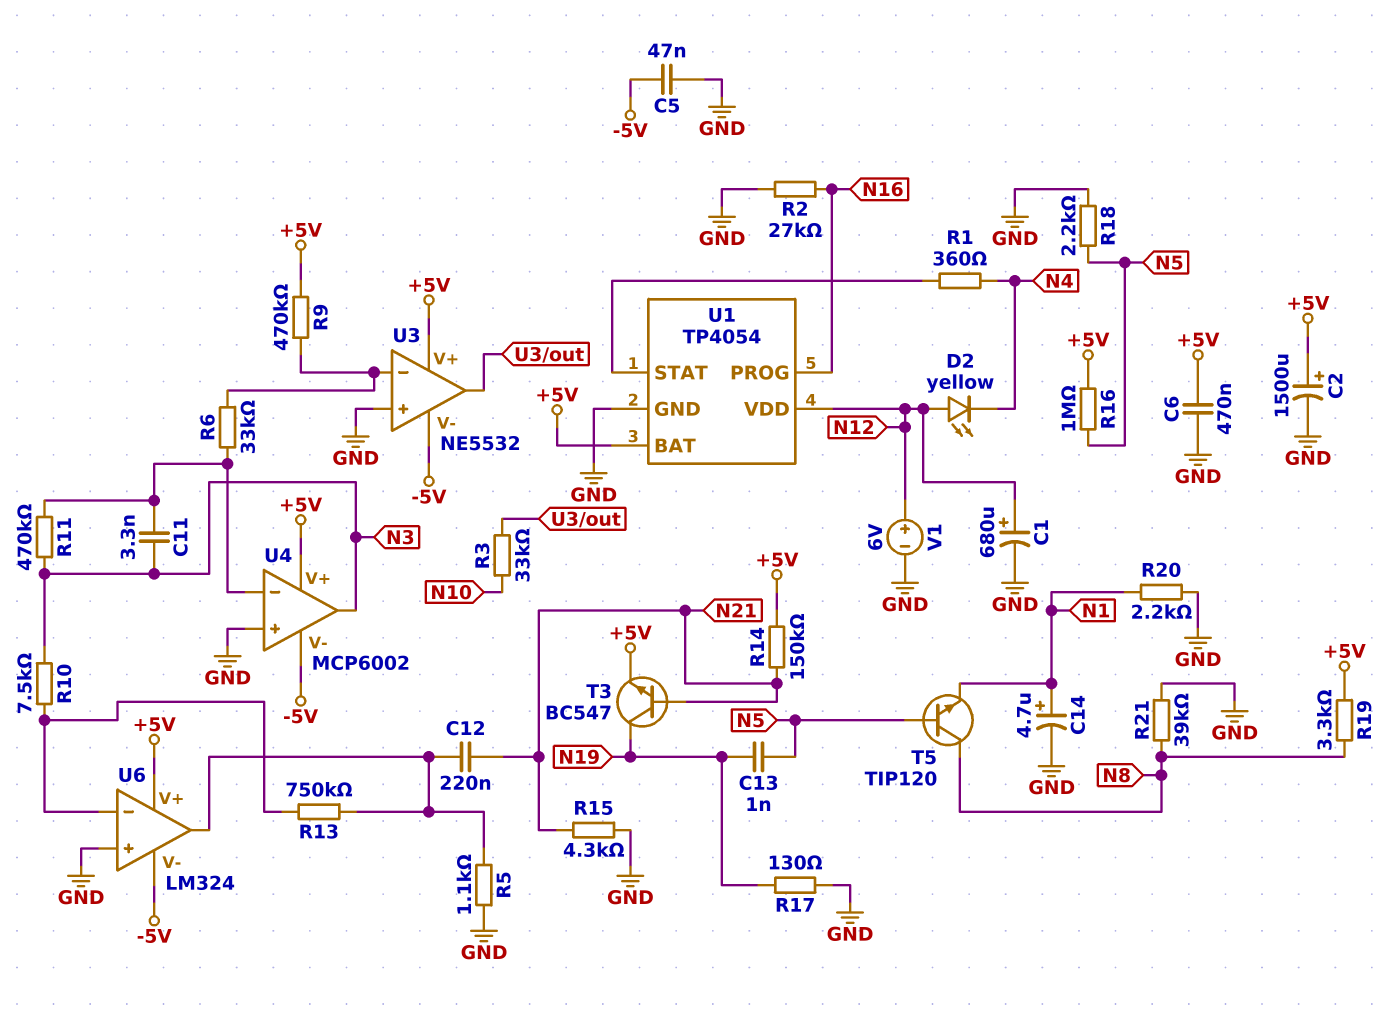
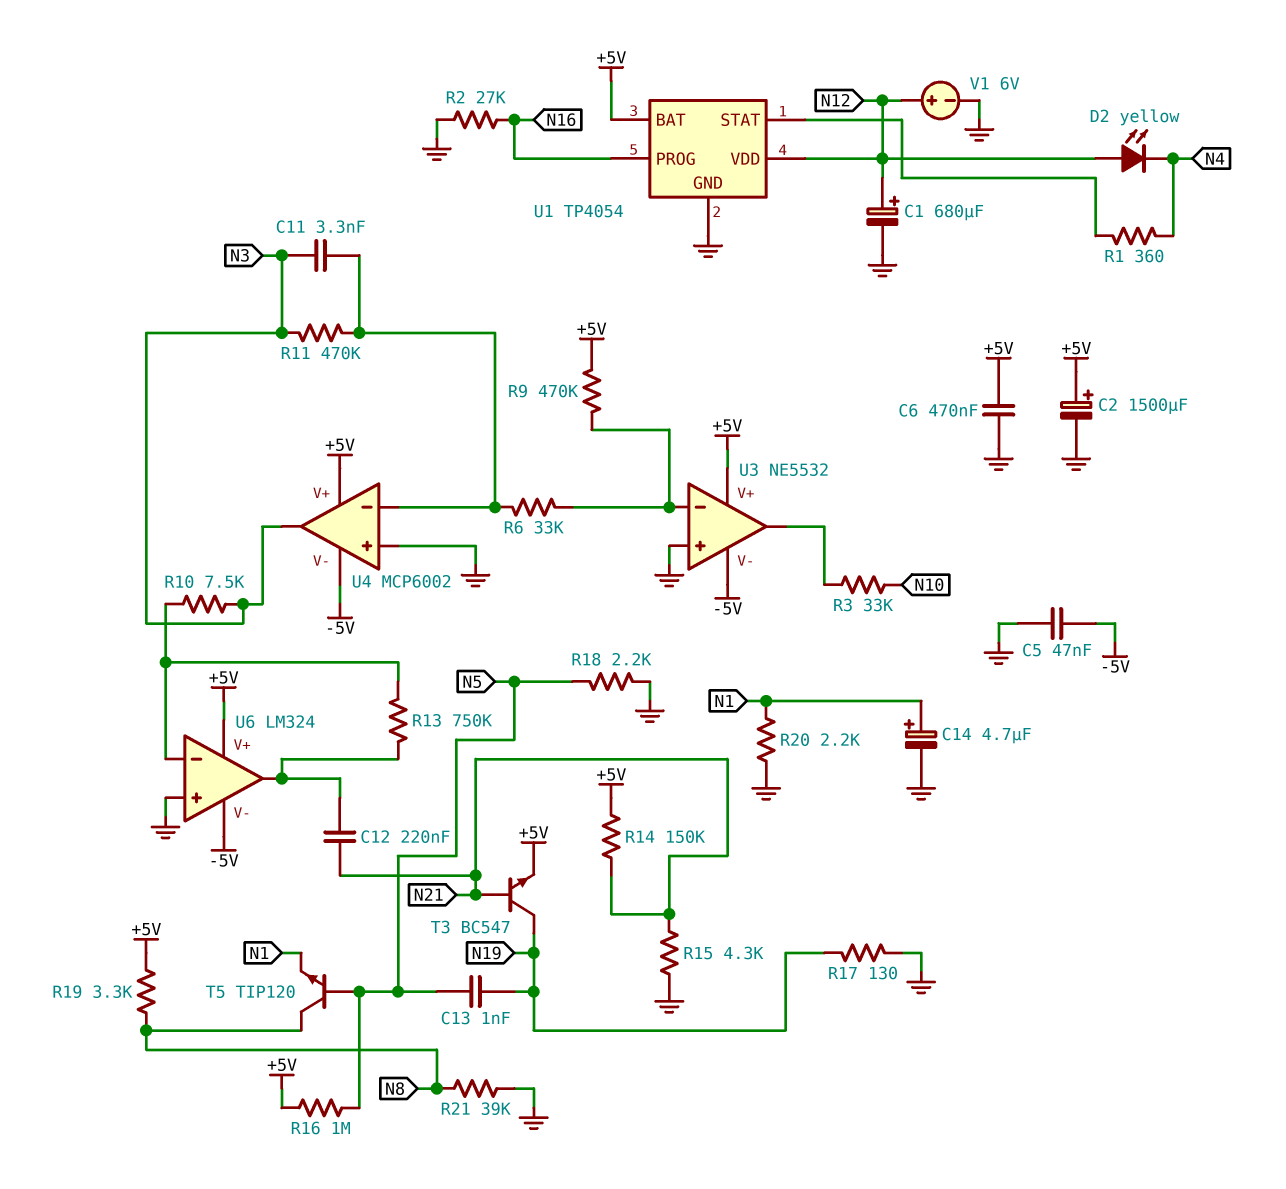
R5: 1.1k (GND, U6/out) -> none

